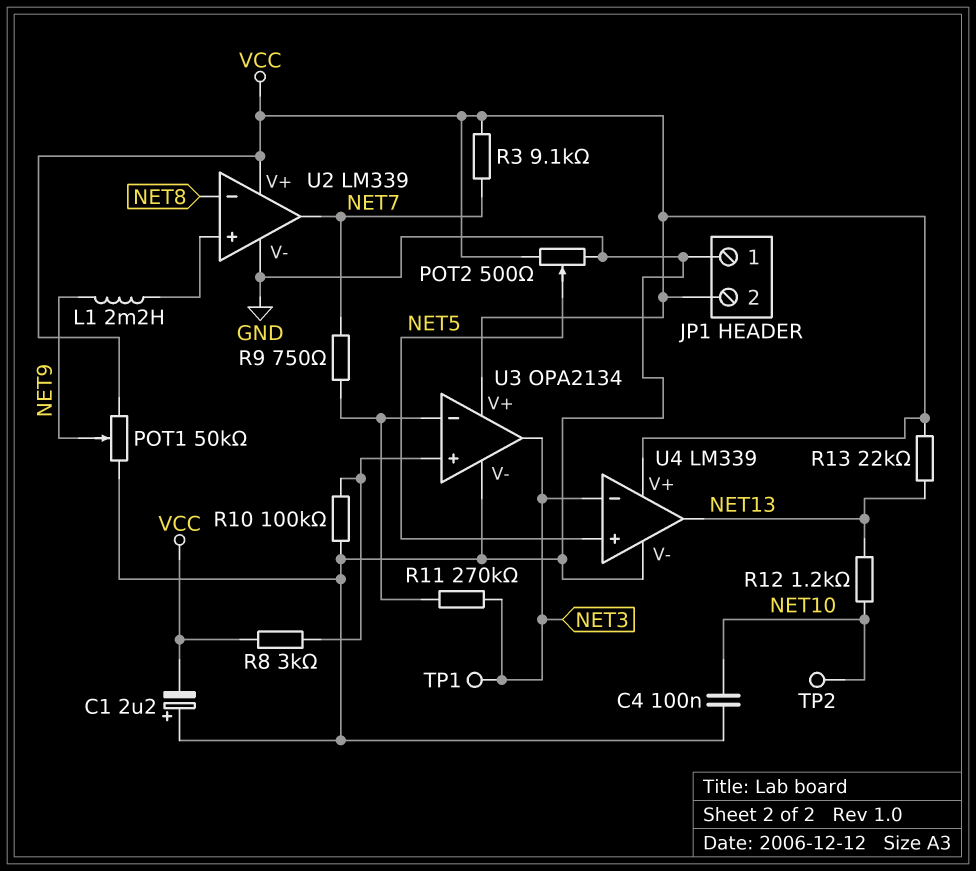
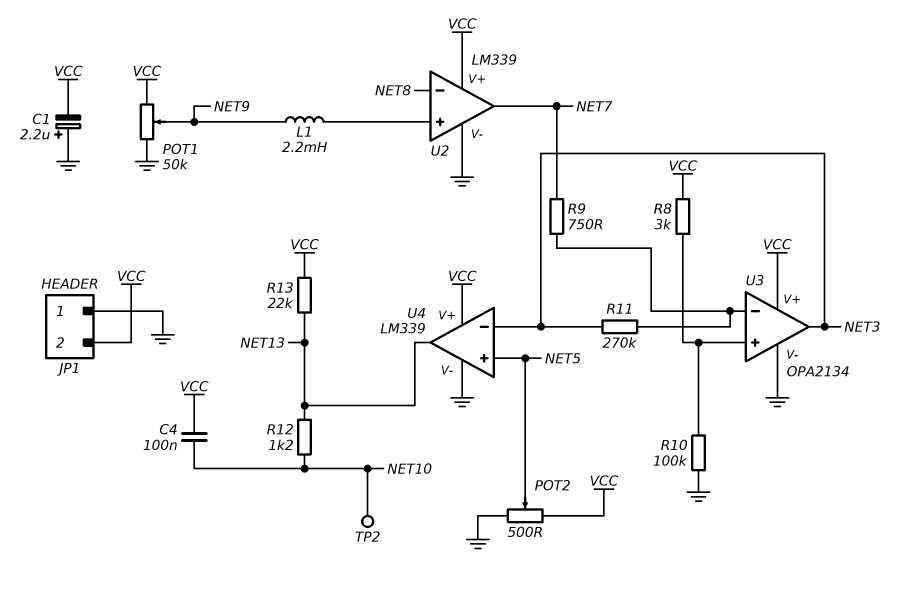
C4: 100nF (GND, NET10) -> 100nF (NET10, VCC)
R3: 9.1k (NET7, VCC) -> none
TP1: test point (NET3) -> none

